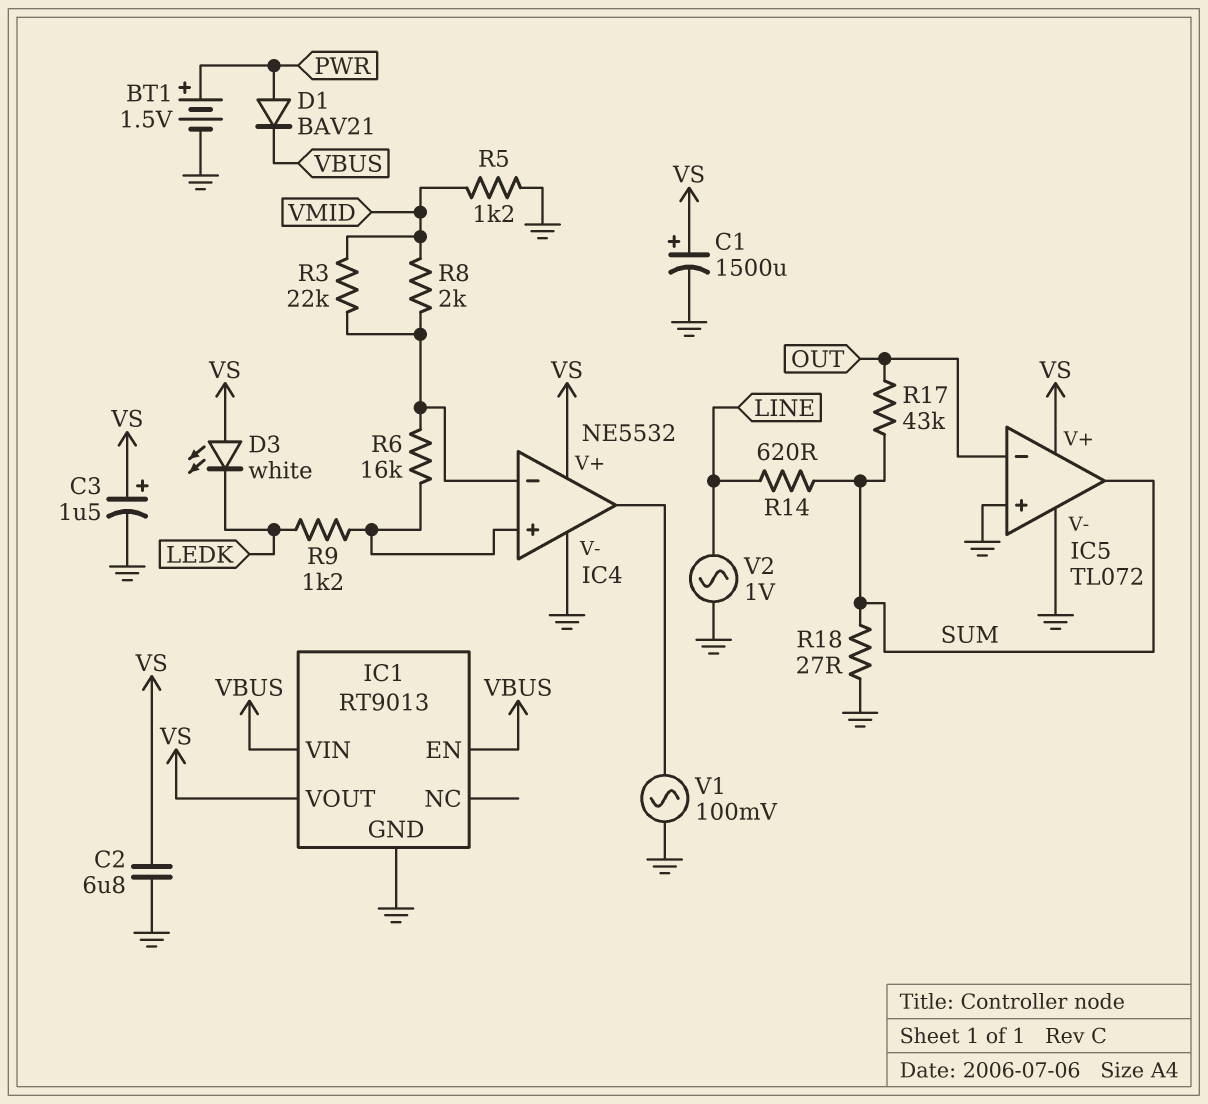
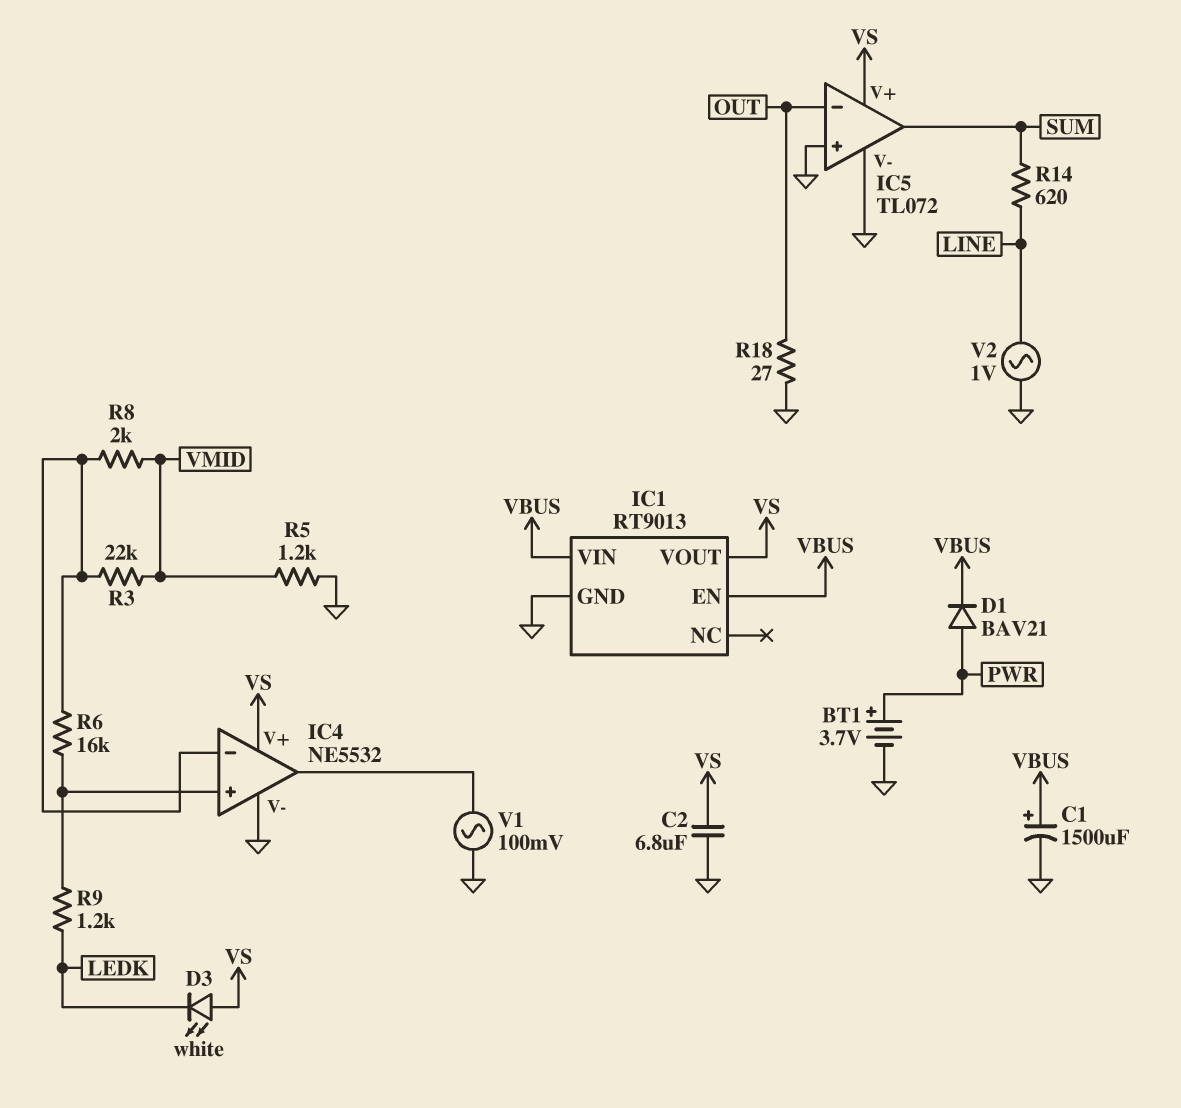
BT1: 1.5V (plus PWR, minus GND) -> 3.7V (plus PWR, minus GND)
C1: 1500uF (plus VS, minus GND) -> 1500uF (plus VBUS, minus GND)
C3: 1.5uF (plus VS, minus GND) -> none
R17: 43k (OUT, SUM) -> none
R18: 27 (GND, SUM) -> 27 (GND, OUT)

